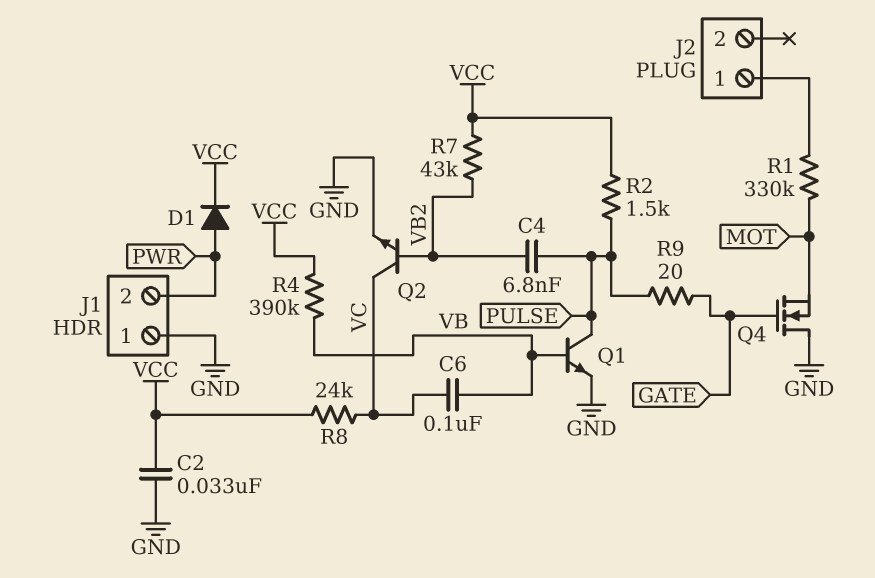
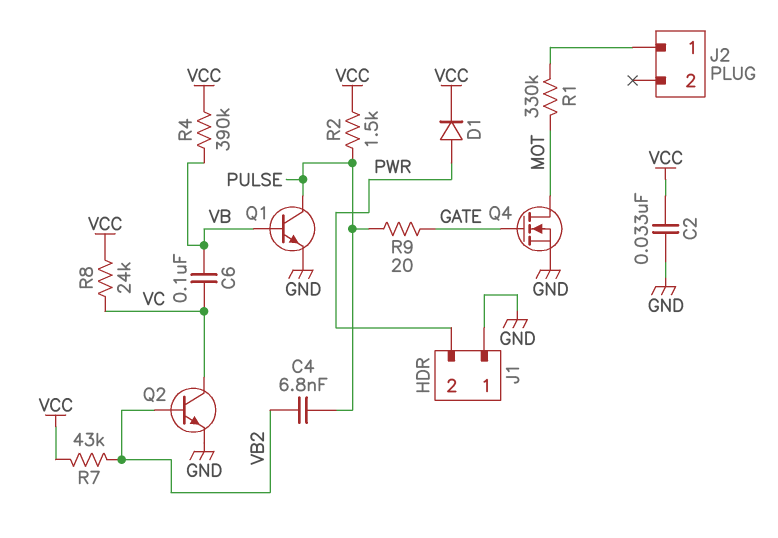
Q4: NMOS (G GATE, D GND, S MOT) -> NMOS (G GATE, D MOT, S GND)

